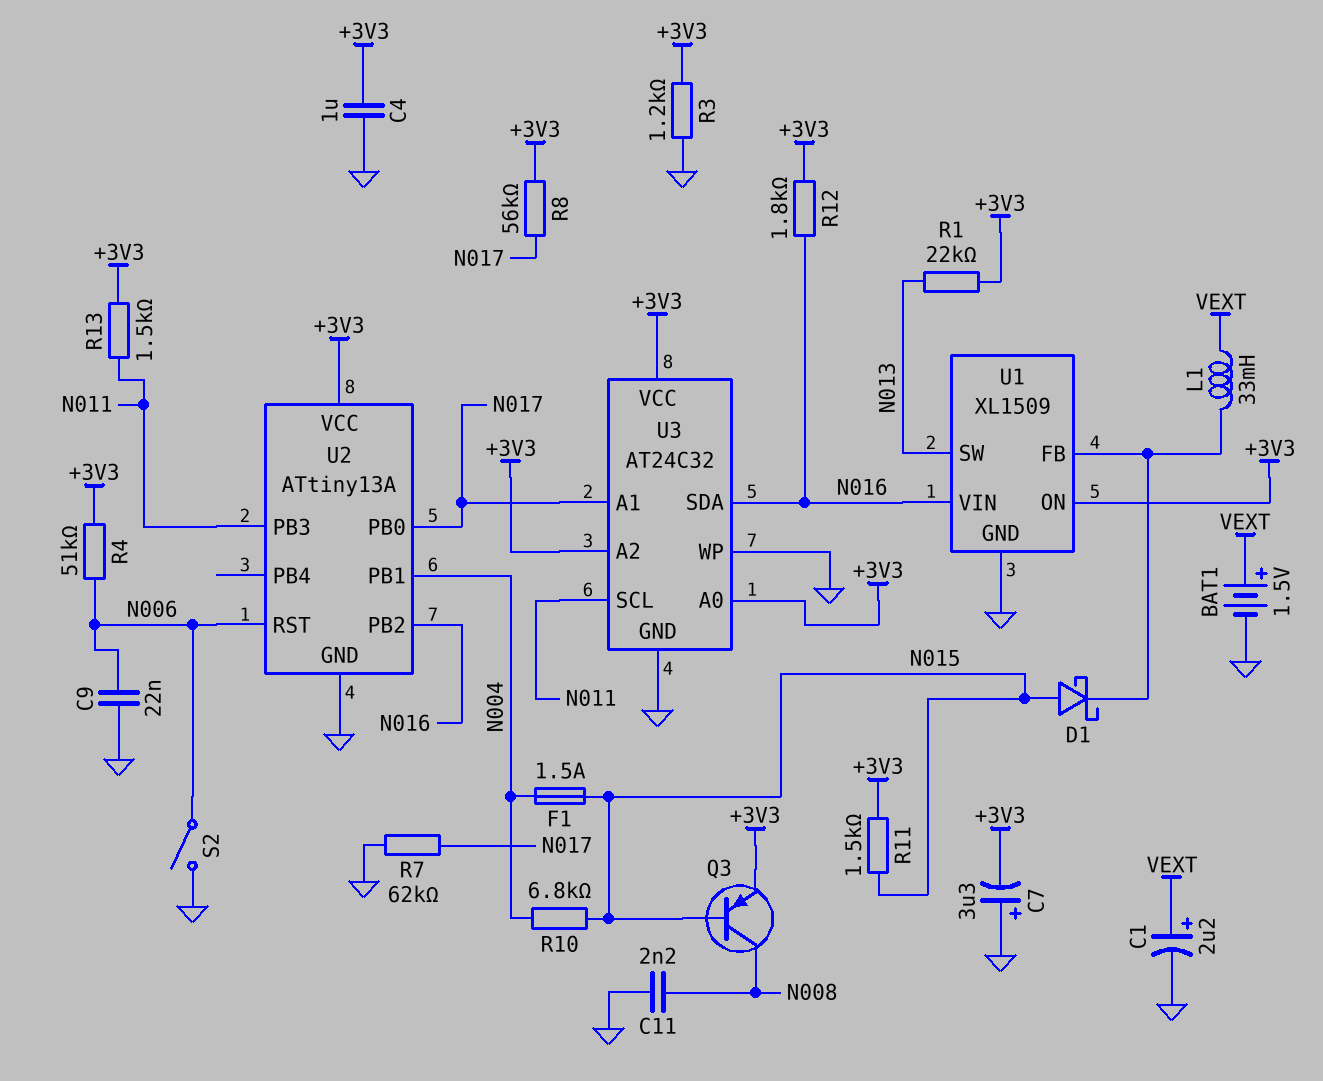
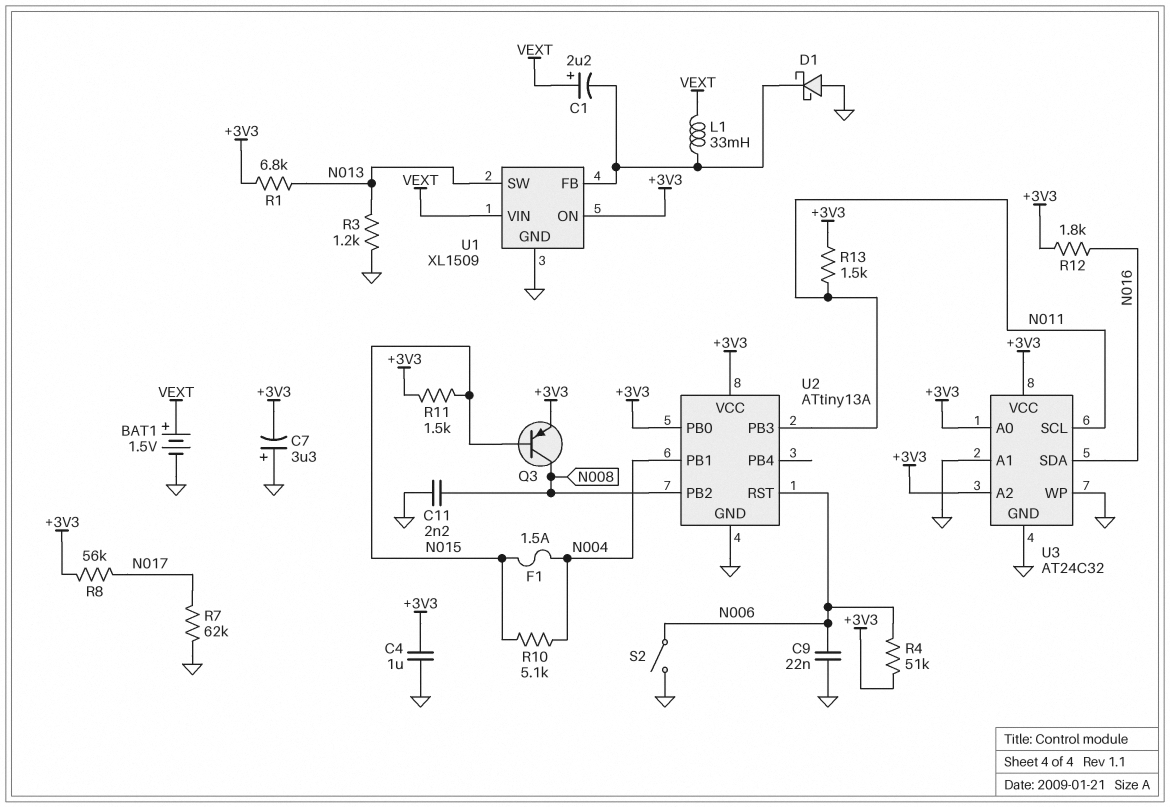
C1: 2.2uF (plus VEXT, minus GND) -> 2.2uF (plus VEXT, minus U1/FB)
D1: schottky (A N015, K U1/FB) -> schottky (A GND, K U1/FB)
R1: 22k (+3V3, N013) -> 6.8k (+3V3, N013)
R3: 1.2k (+3V3, GND) -> 1.2k (GND, N013)
R10: 6.8k (N004, N015) -> 5.1k (N004, N015)
U1 pin VIN: N016 -> VEXT
U2 pin PB0: N017 -> +3V3
U2 pin PB2: N016 -> N008
U3 pin A1: N017 -> GND

